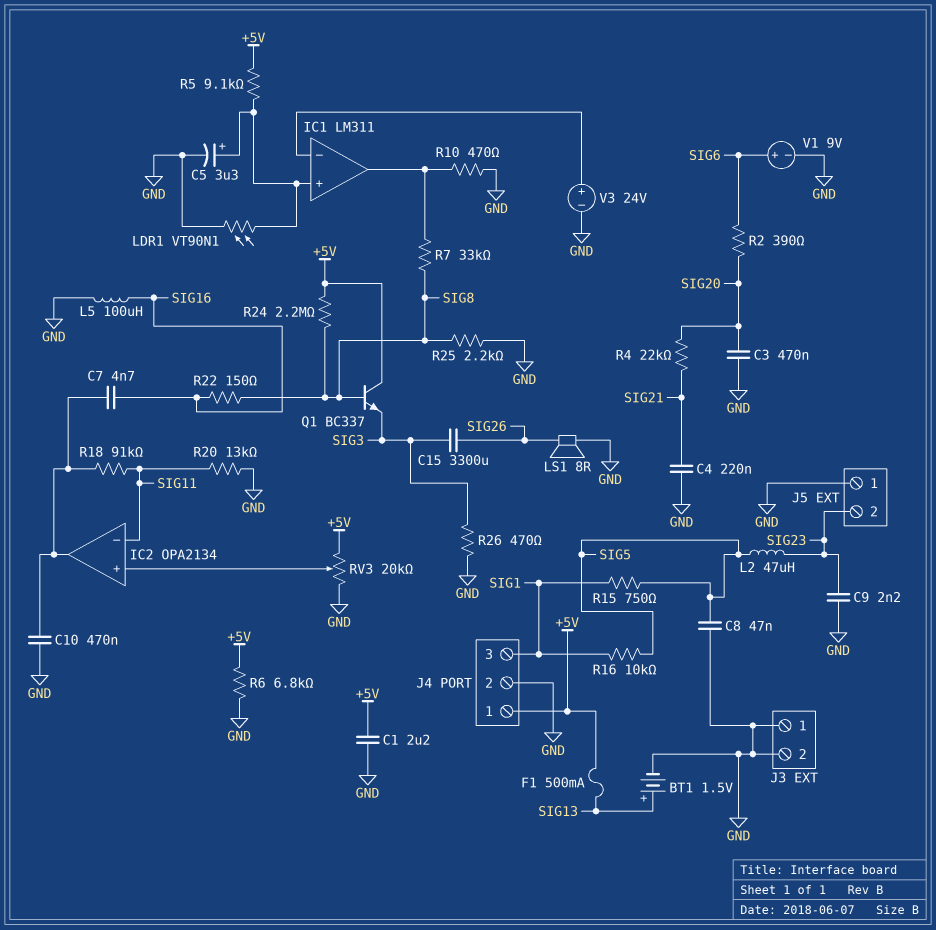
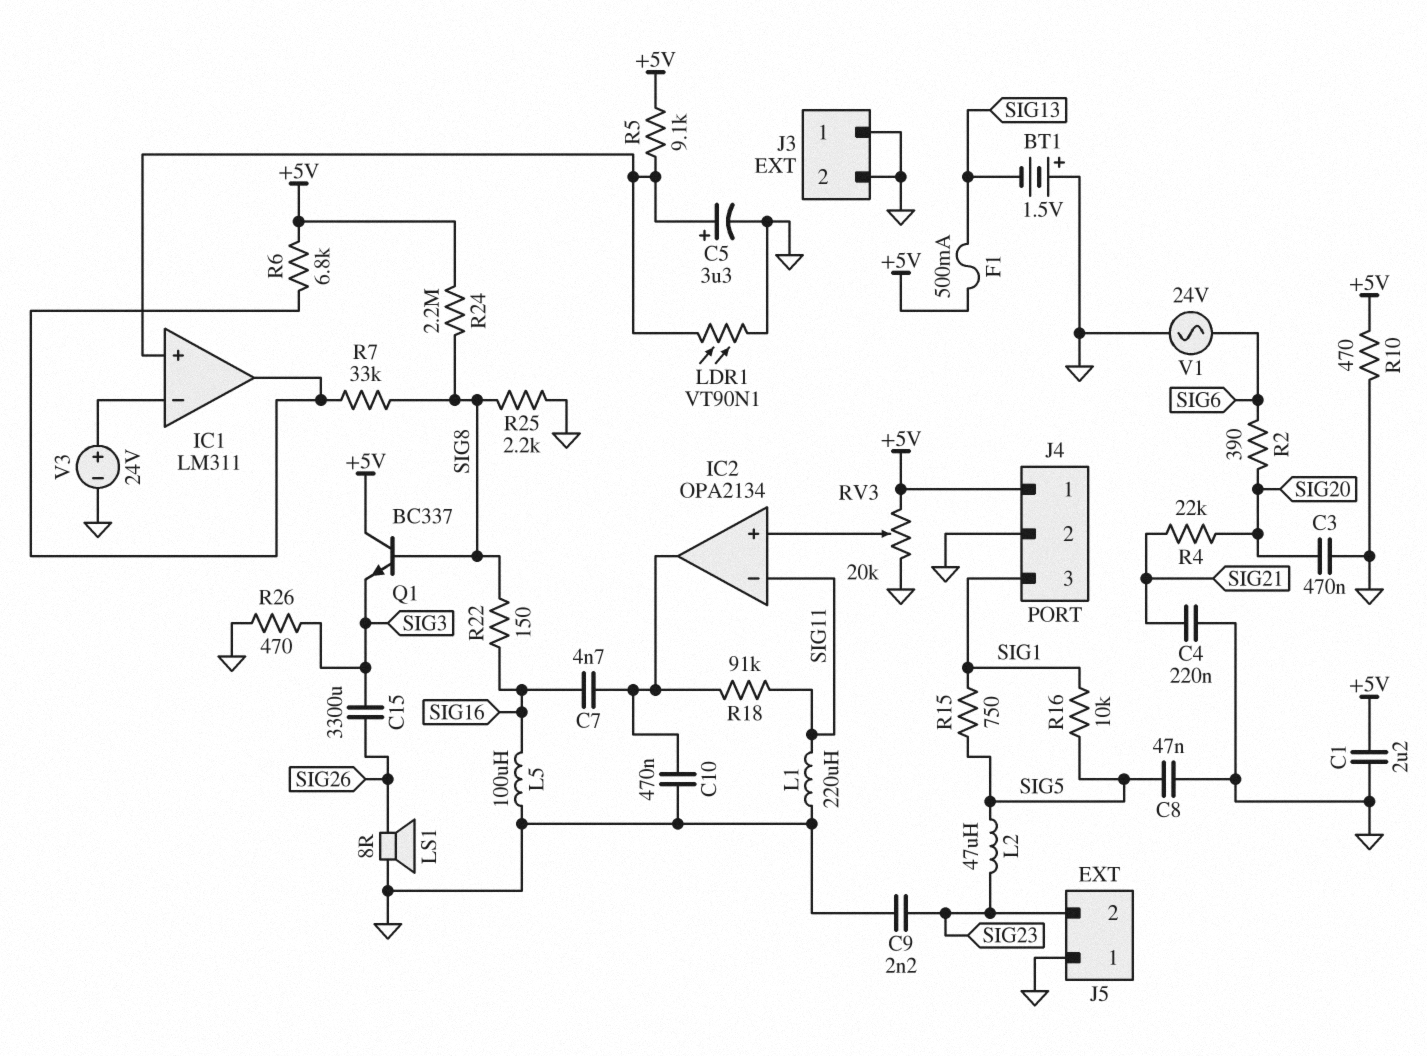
BT1: 1.5V (plus SIG13, minus GND) -> 1.5V (plus GND, minus SIG13)
L1: none -> 220uH (GND, SIG11)
R6: 6.8k (+5V, GND) -> 6.8k (+5V, IC1/out)
R10: 470 (GND, IC1/out) -> 470 (+5V, GND)
R20: 13k (GND, SIG11) -> none
V1: 9V (plus SIG6, minus GND) -> AC 24V (GND, SIG6)

